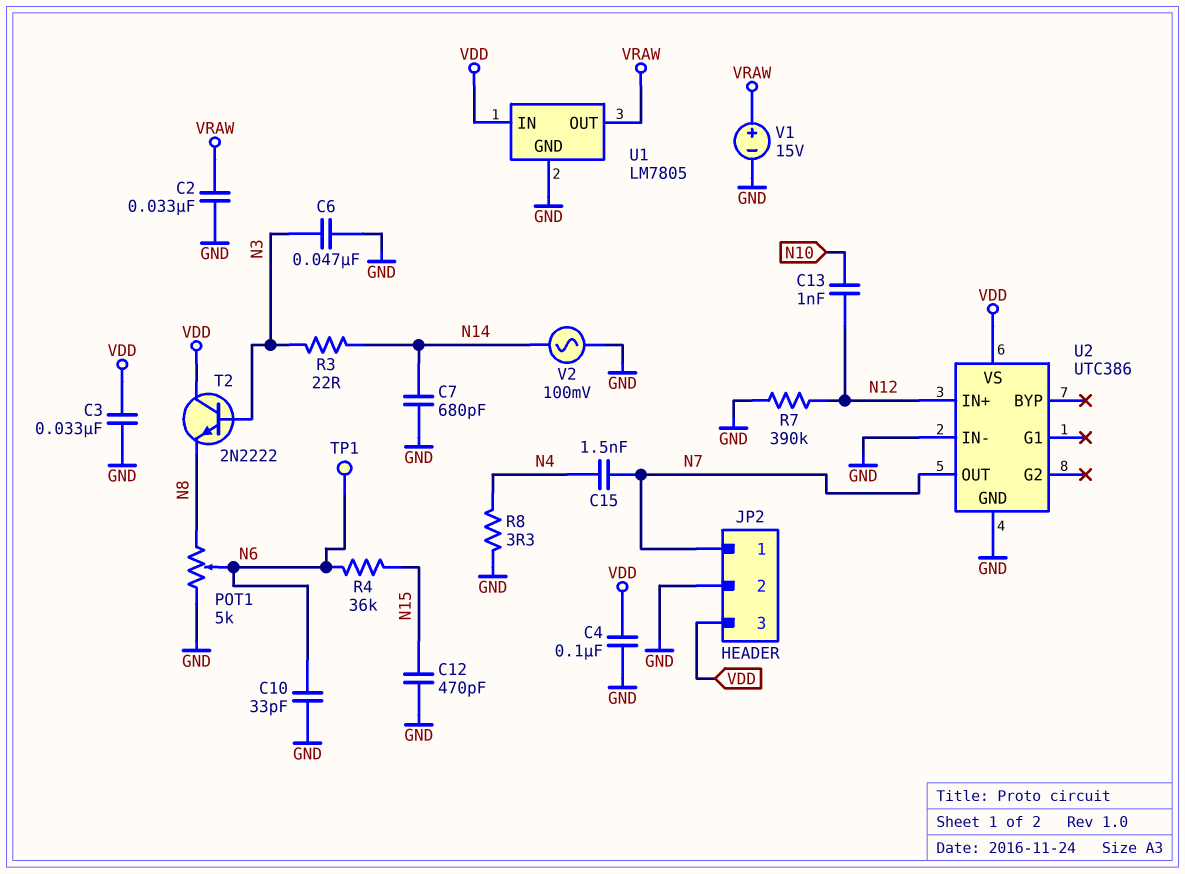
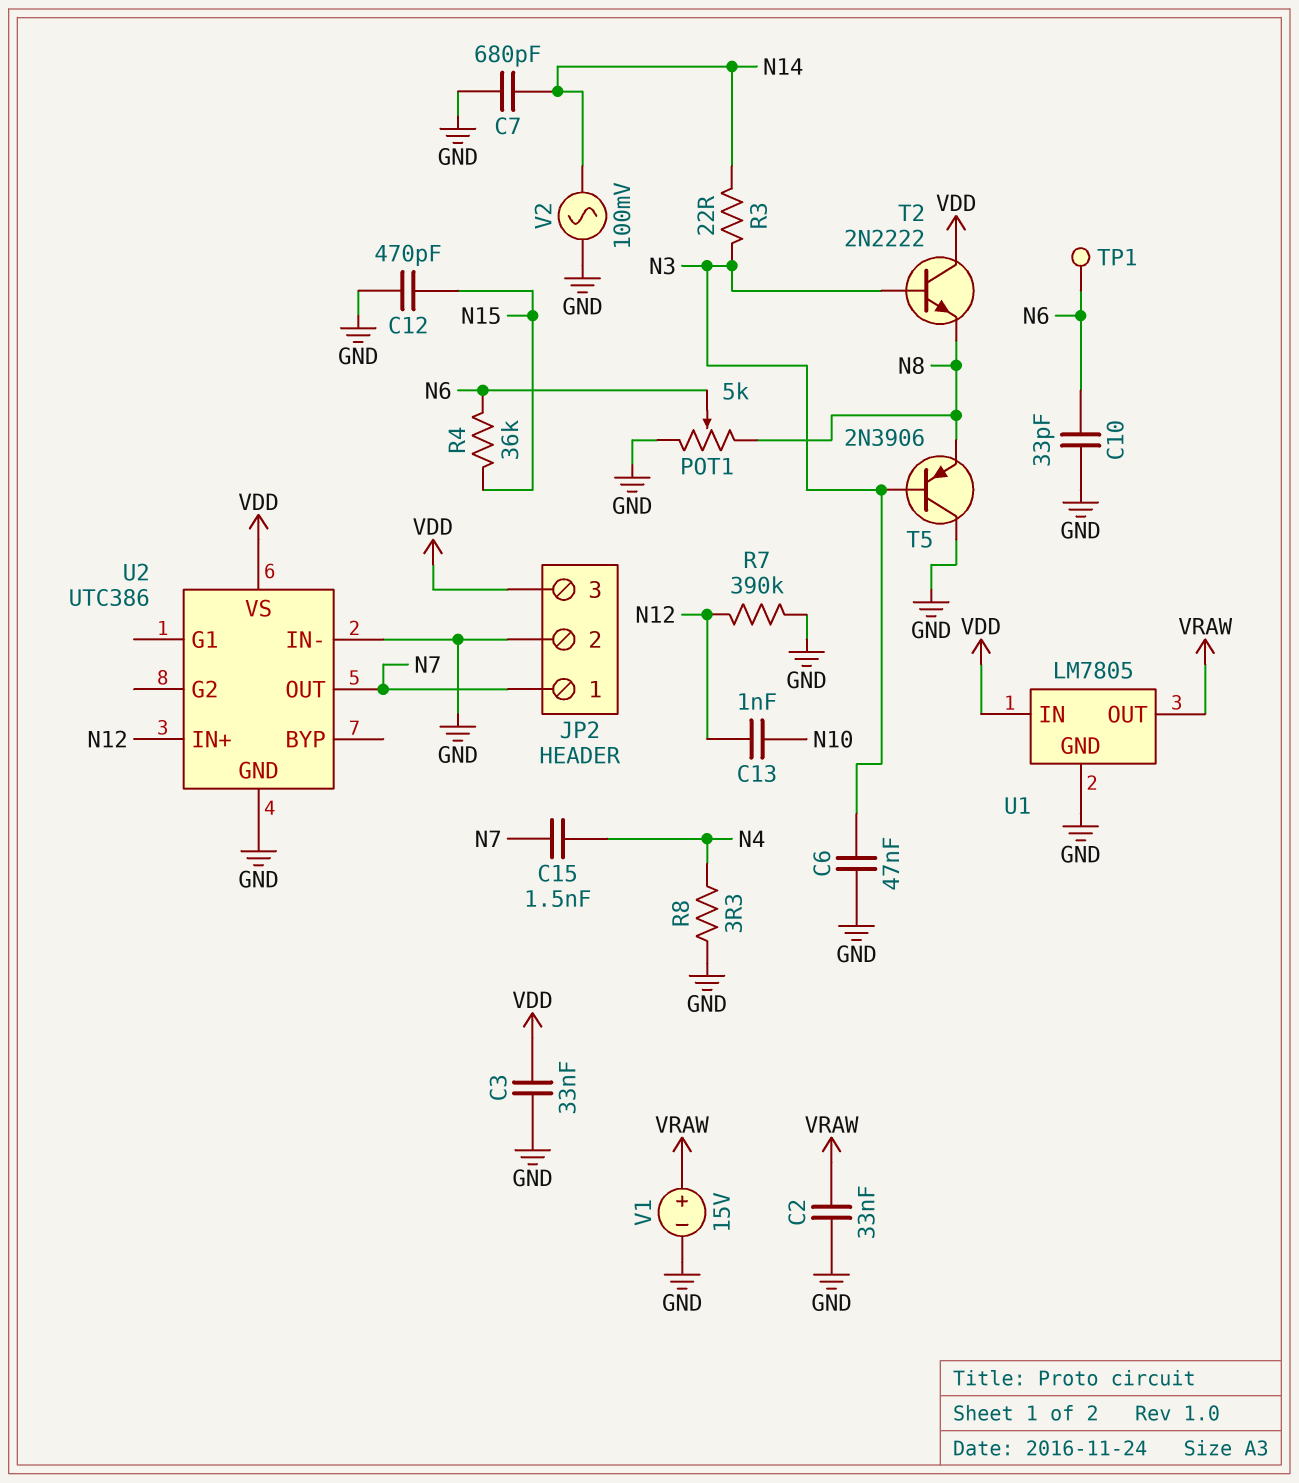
C4: 100nF (GND, VDD) -> none
T5: none -> PNP 2N3906 (B N3, C GND, E N8)

